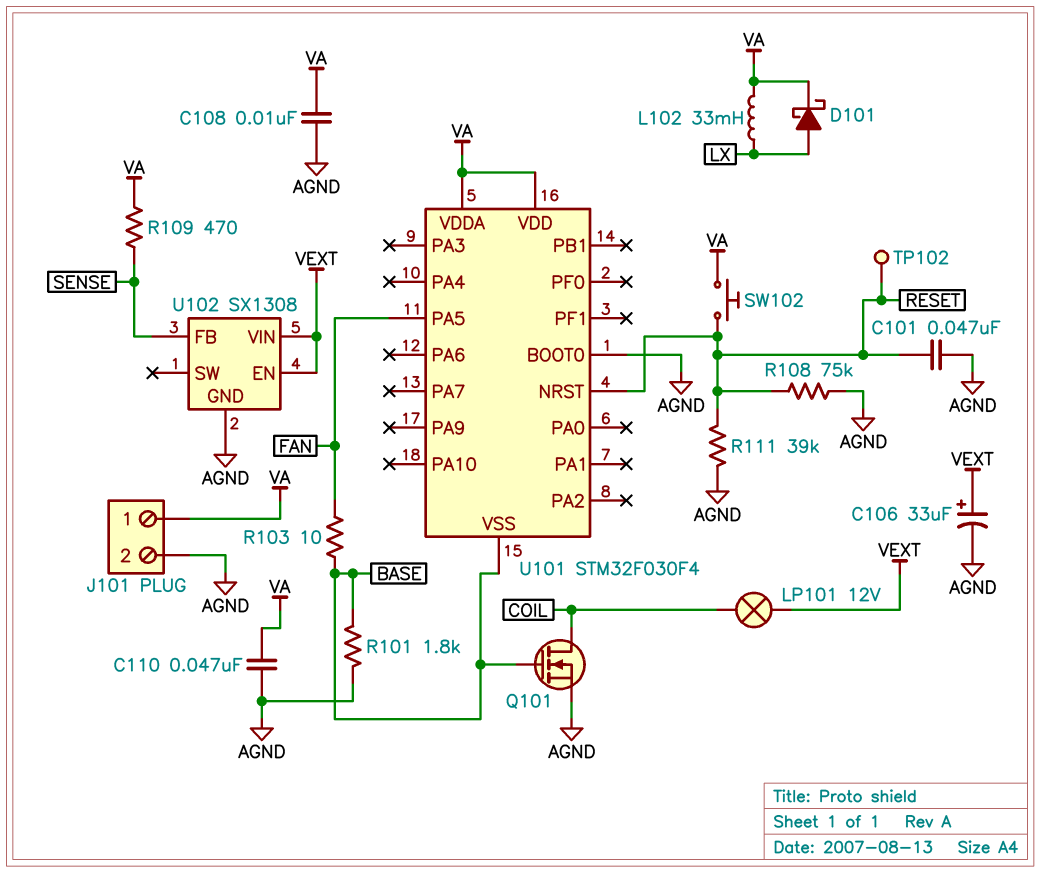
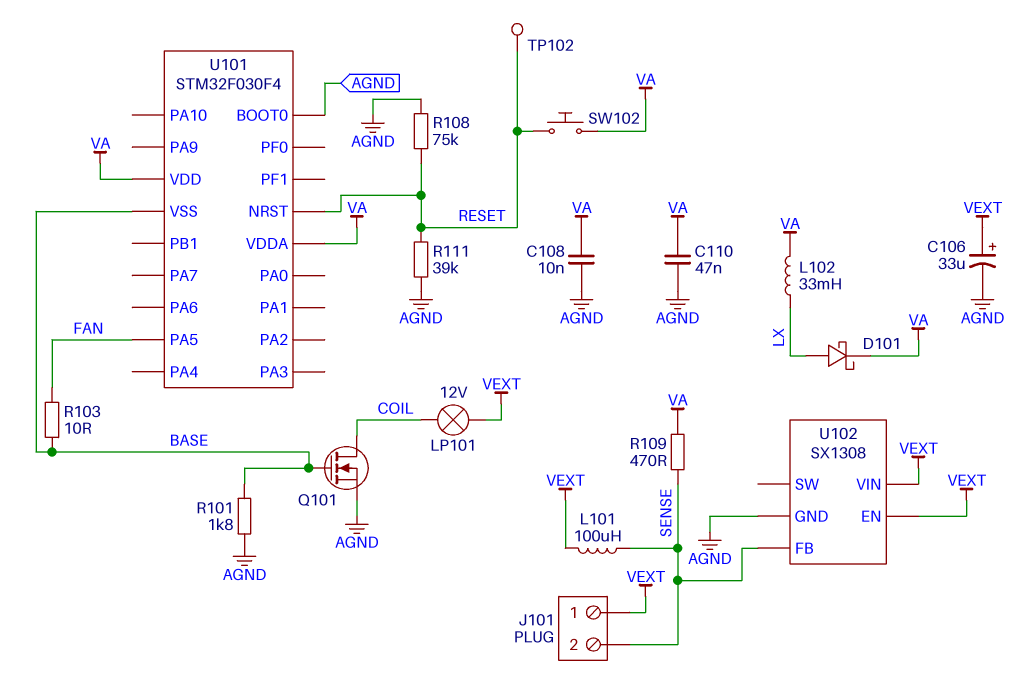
C101: 47nF (AGND, RESET) -> none
J101 pin 1: VA -> VEXT
J101 pin 2: AGND -> SENSE
L101: none -> 100uH (SENSE, VEXT)

